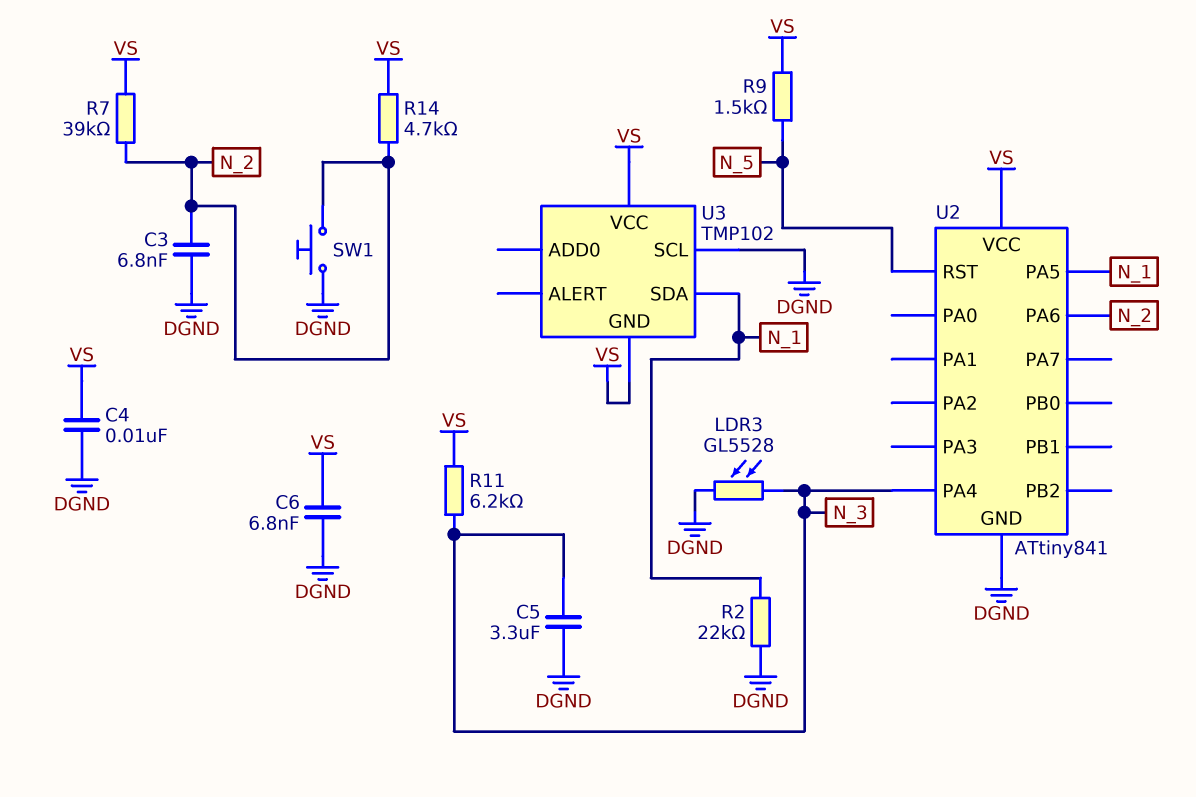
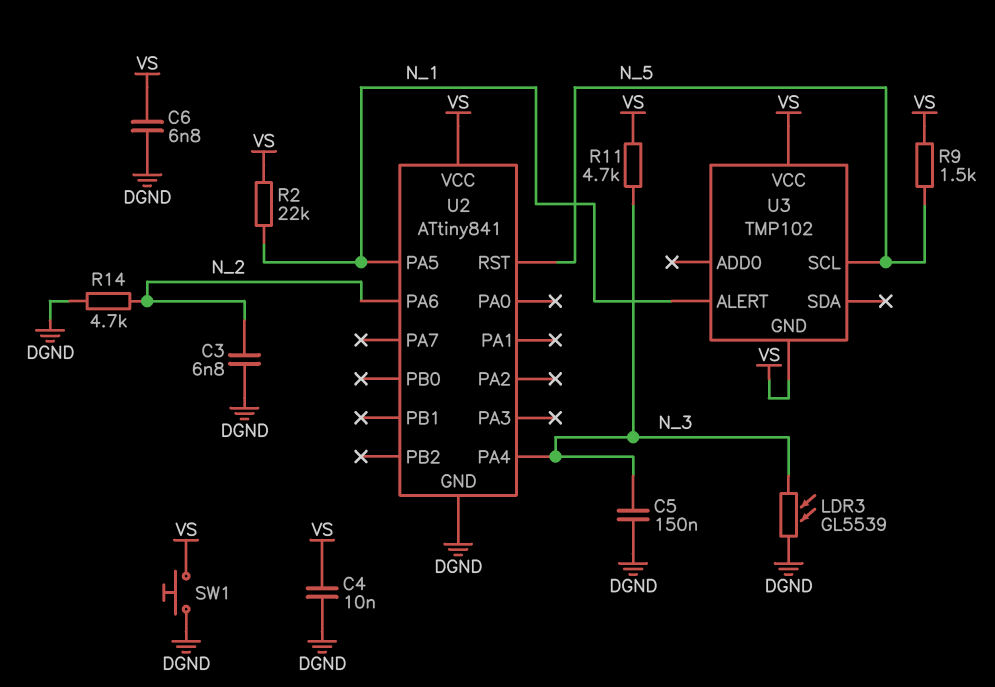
C5: 3.3uF (DGND, N_3) -> 150nF (DGND, N_3)
LDR3: GL5528 (DGND, N_3) -> GL5539 (DGND, N_3)
R2: 22k (DGND, N_1) -> 22k (N_1, VS)
R7: 39k (N_2, VS) -> none
R11: 6.2k (N_3, VS) -> 4.7k (N_3, VS)
R14: 4.7k (N_2, VS) -> 4.7k (DGND, N_2)
SW1: button (DGND, N_2) -> button (DGND, VS)
U3 pin ALERT: none -> N_1
U3 pin SCL: DGND -> N_5
U3 pin SDA: N_1 -> none

